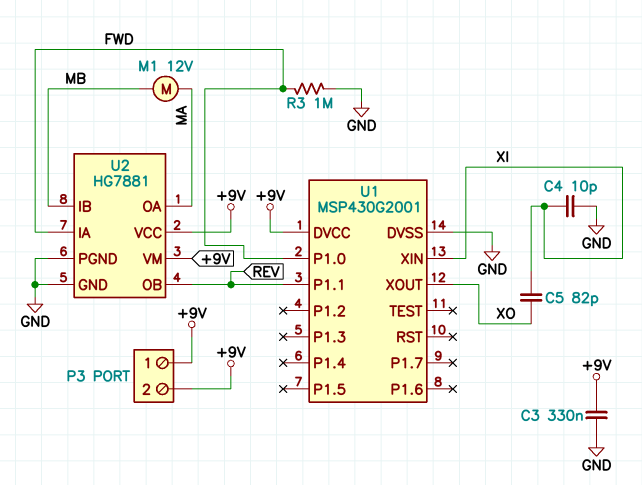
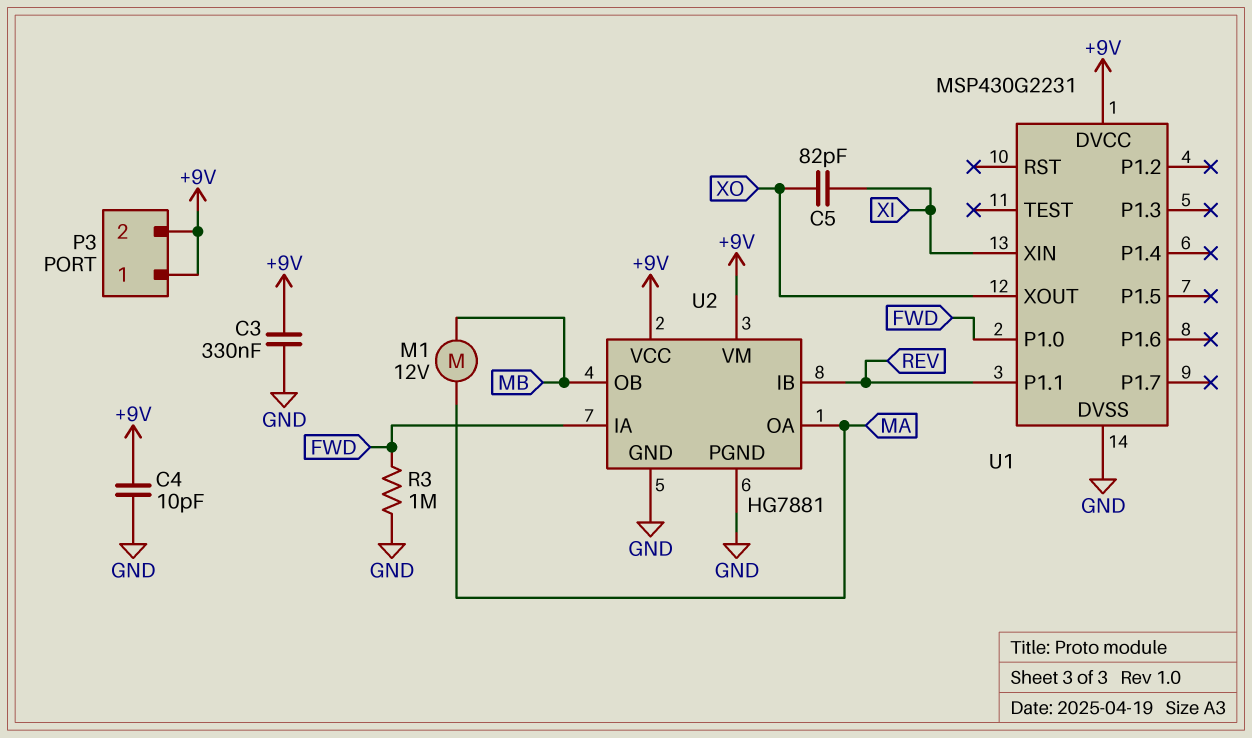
C4: 10pF (GND, XI) -> 10pF (+9V, GND)
U1: MSP430G2001 -> MSP430G2231
U2 pin IB: MB -> REV
U2 pin OB: REV -> MB

